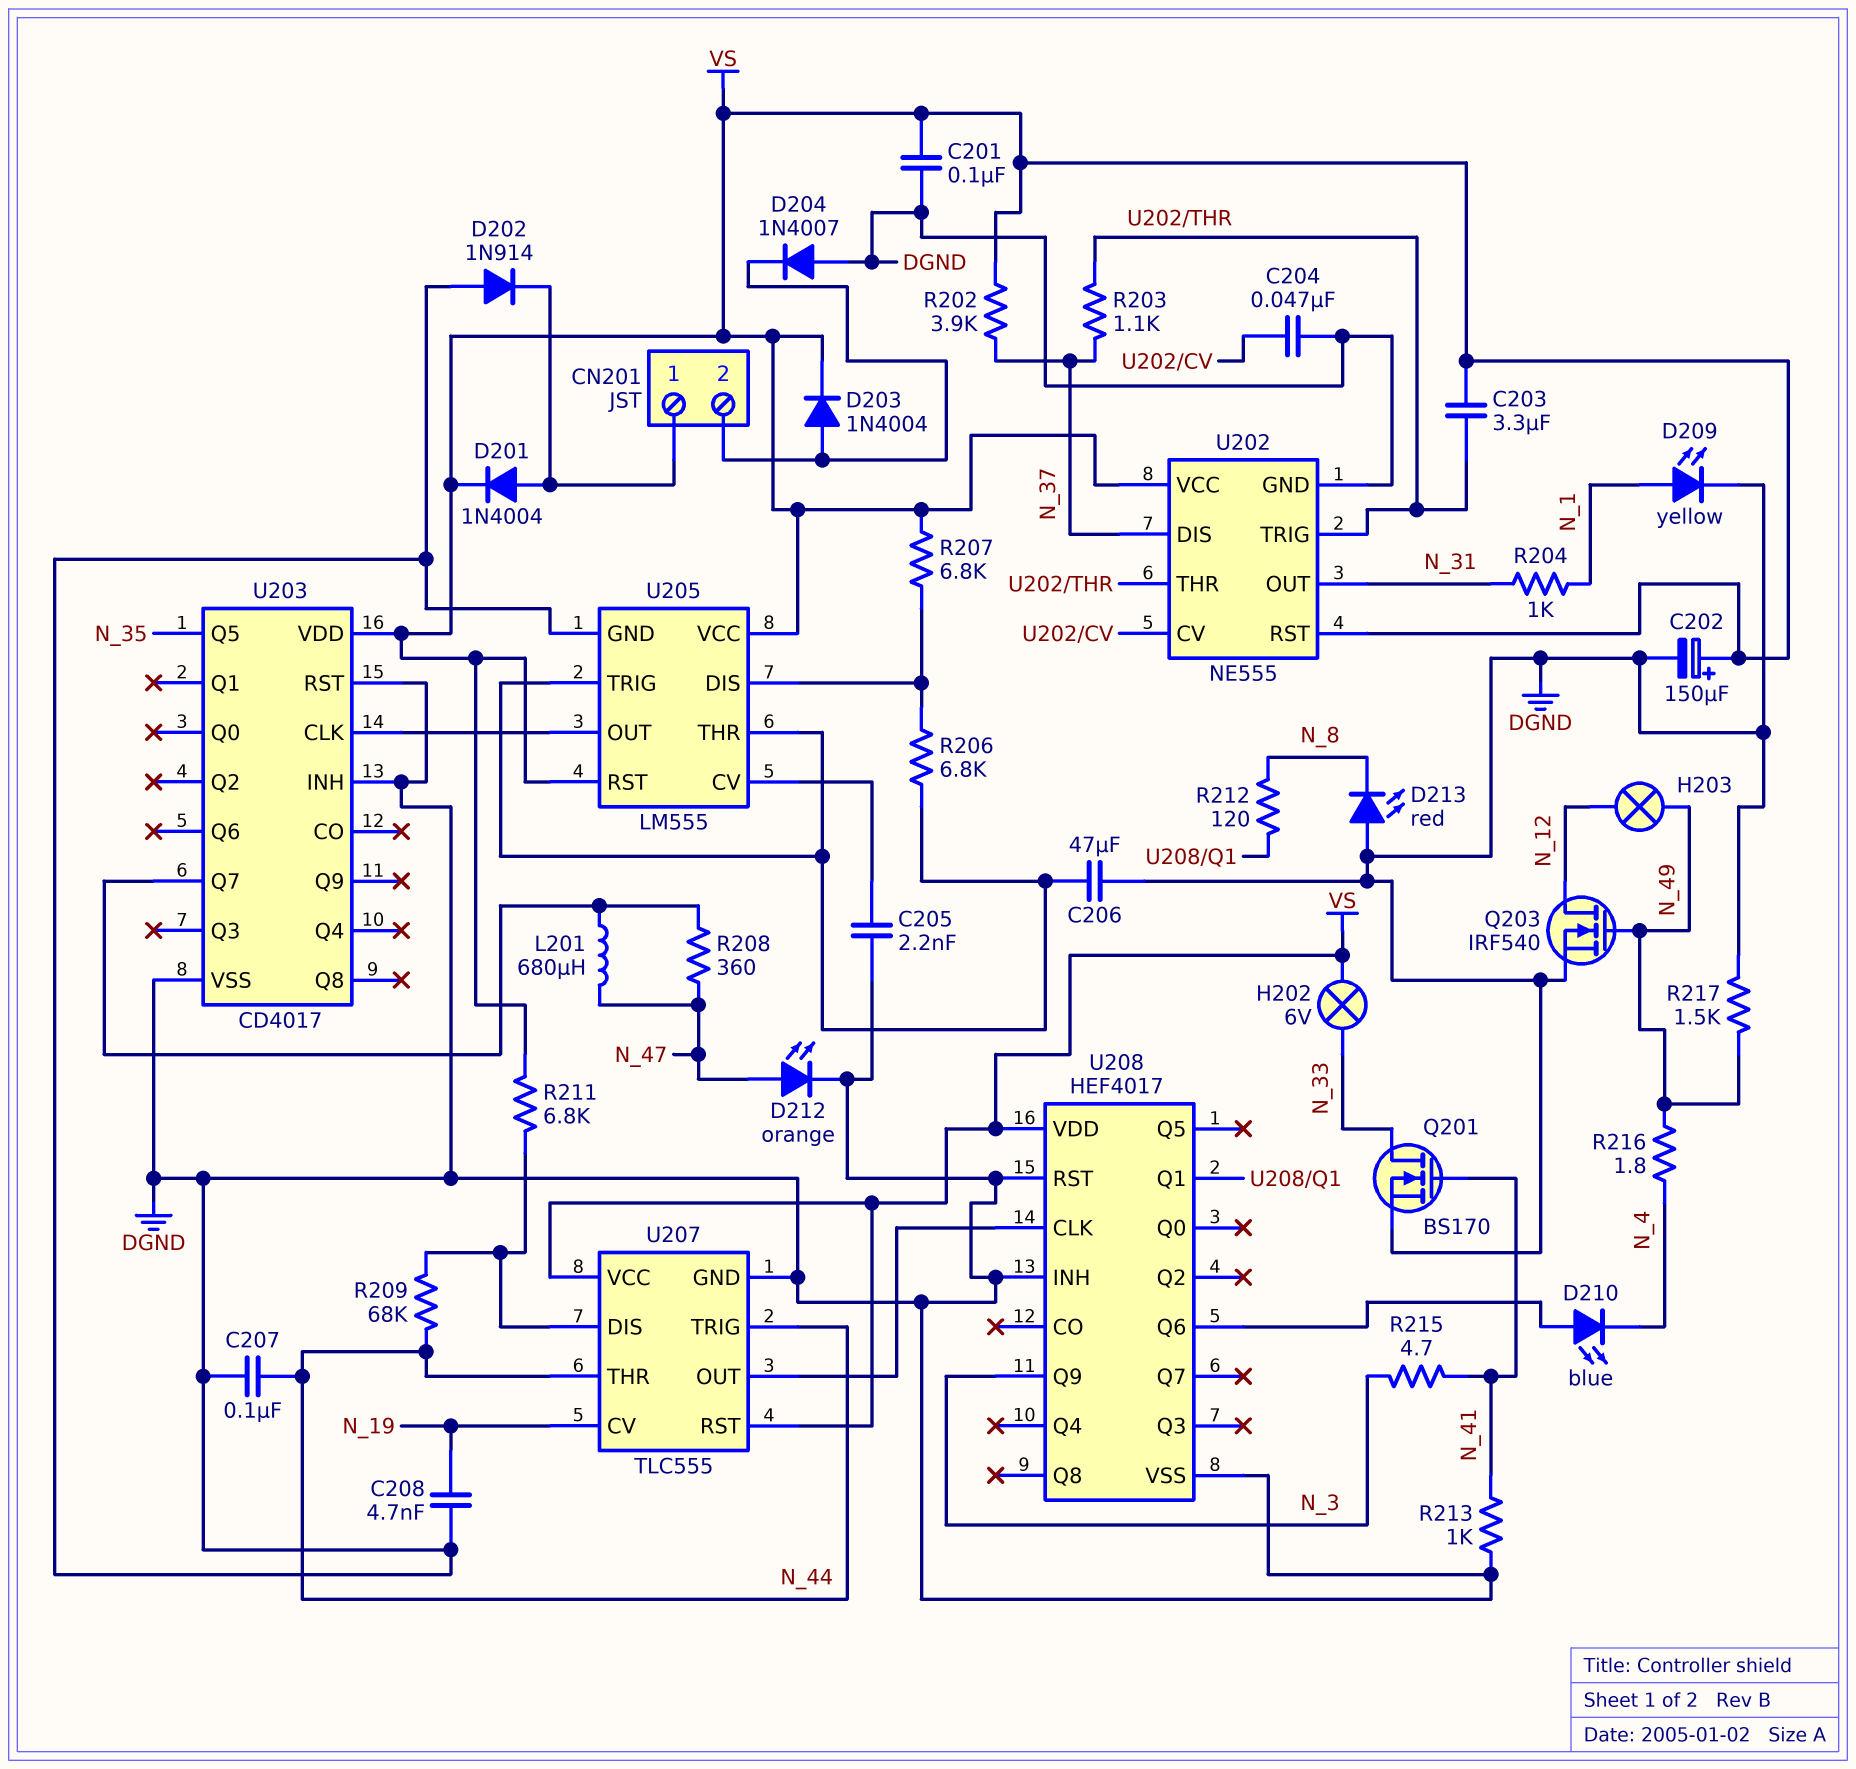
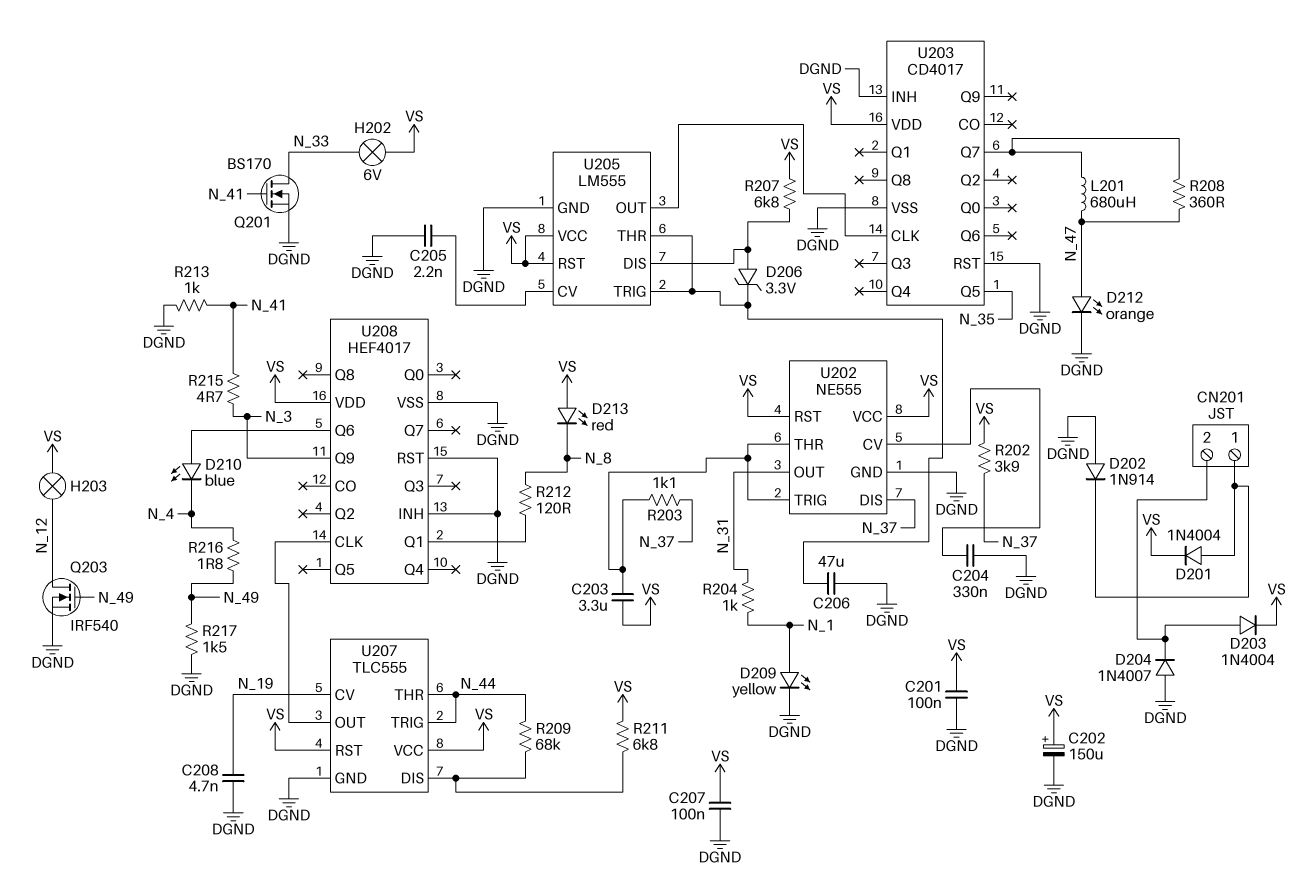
C204: 47nF (DGND, U202/CV) -> 330nF (DGND, U202/CV)
C207: 100nF (DGND, N_44) -> 100nF (DGND, VS)
D206: none -> zener 3.3V (A U205/DIS, K U205/THR)
D213: LED red (A DGND, K N_8) -> LED red (A VS, K N_8)
H203: lamp (N_12, N_49) -> lamp (N_12, VS)
R206: 6.8k (U205/DIS, U205/THR) -> none

